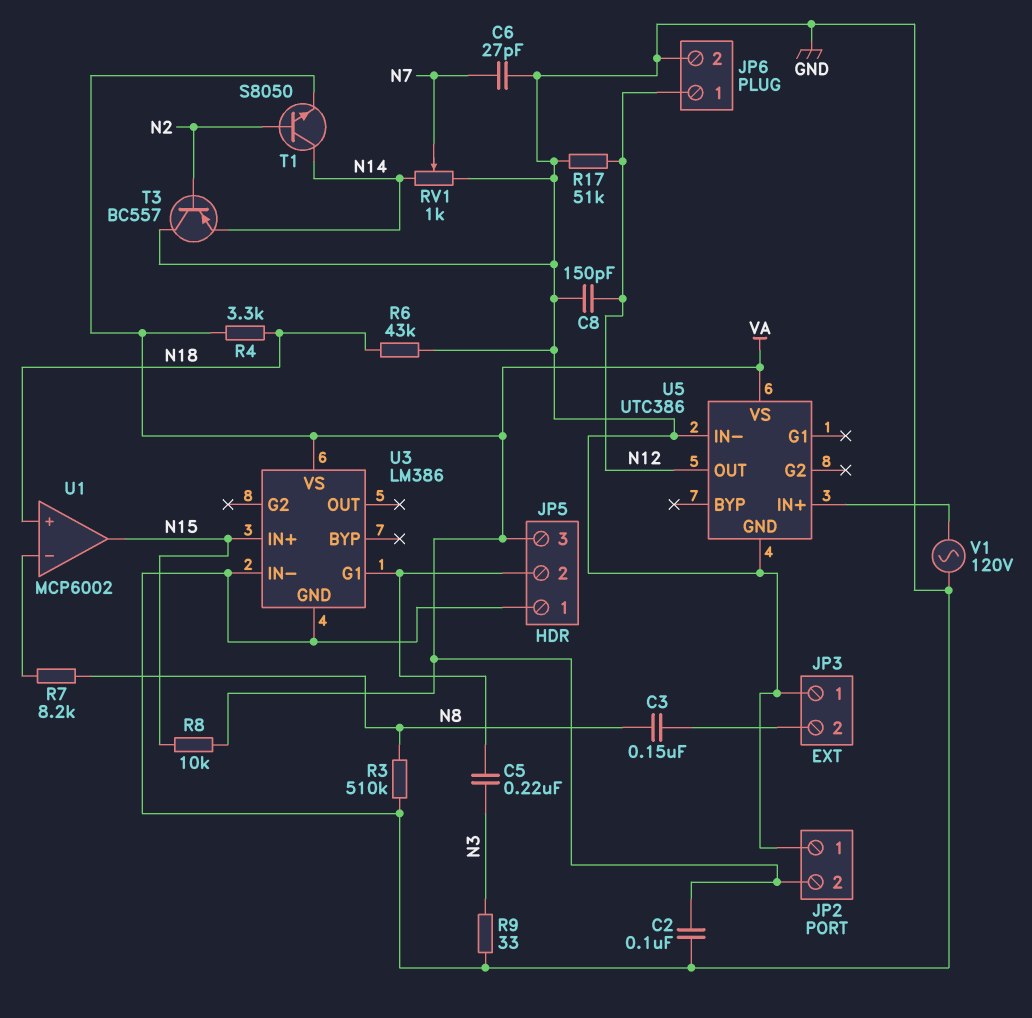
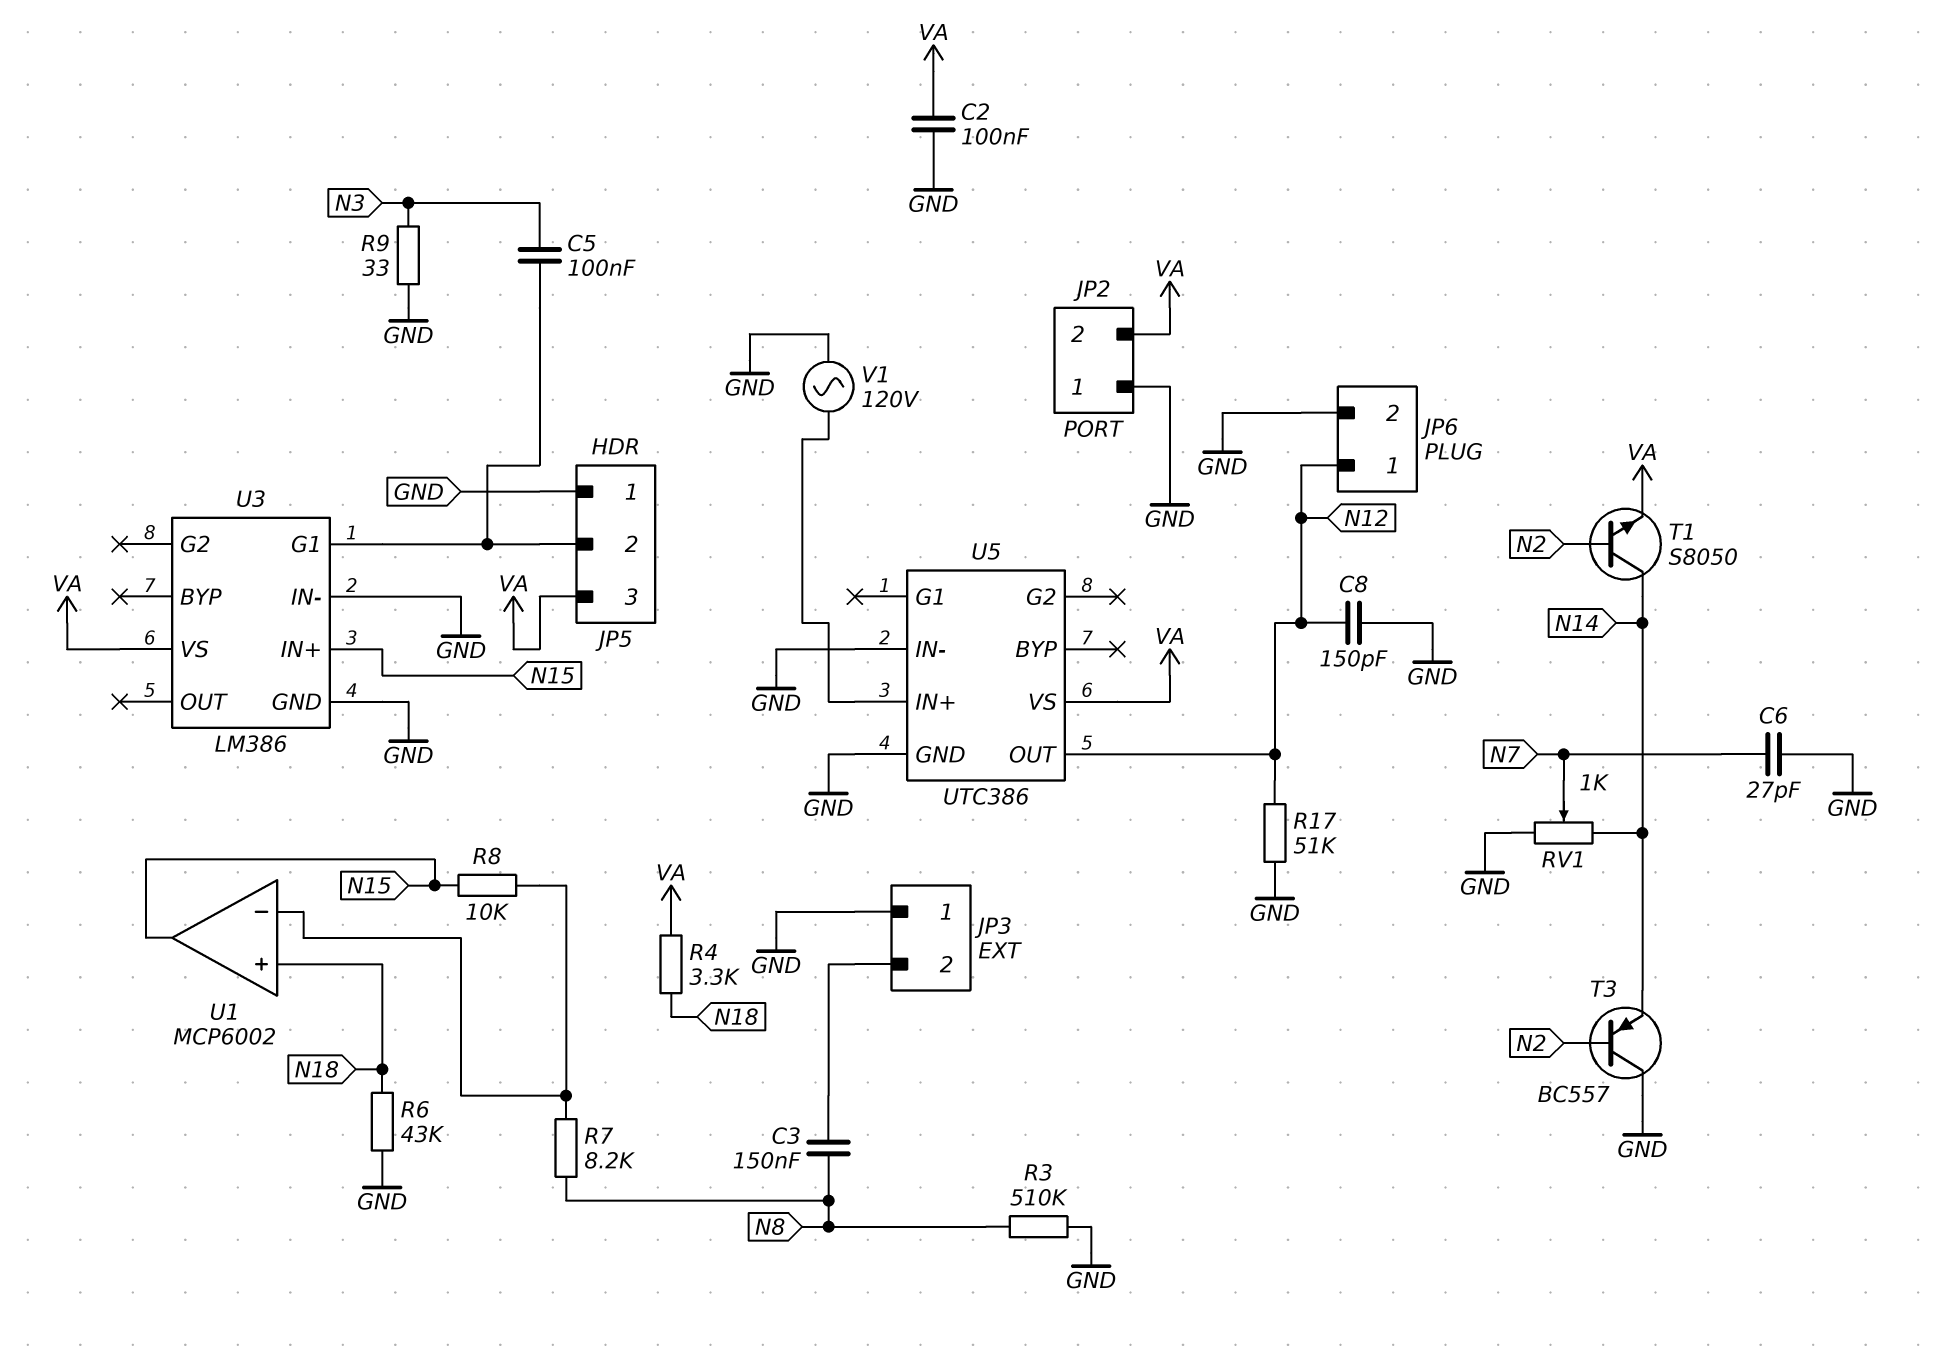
C5: 220nF (JP5/2, N3) -> 100nF (JP5/2, N3)
R8: 10k (N15, VA) -> 10k (N15, U1/in-)

